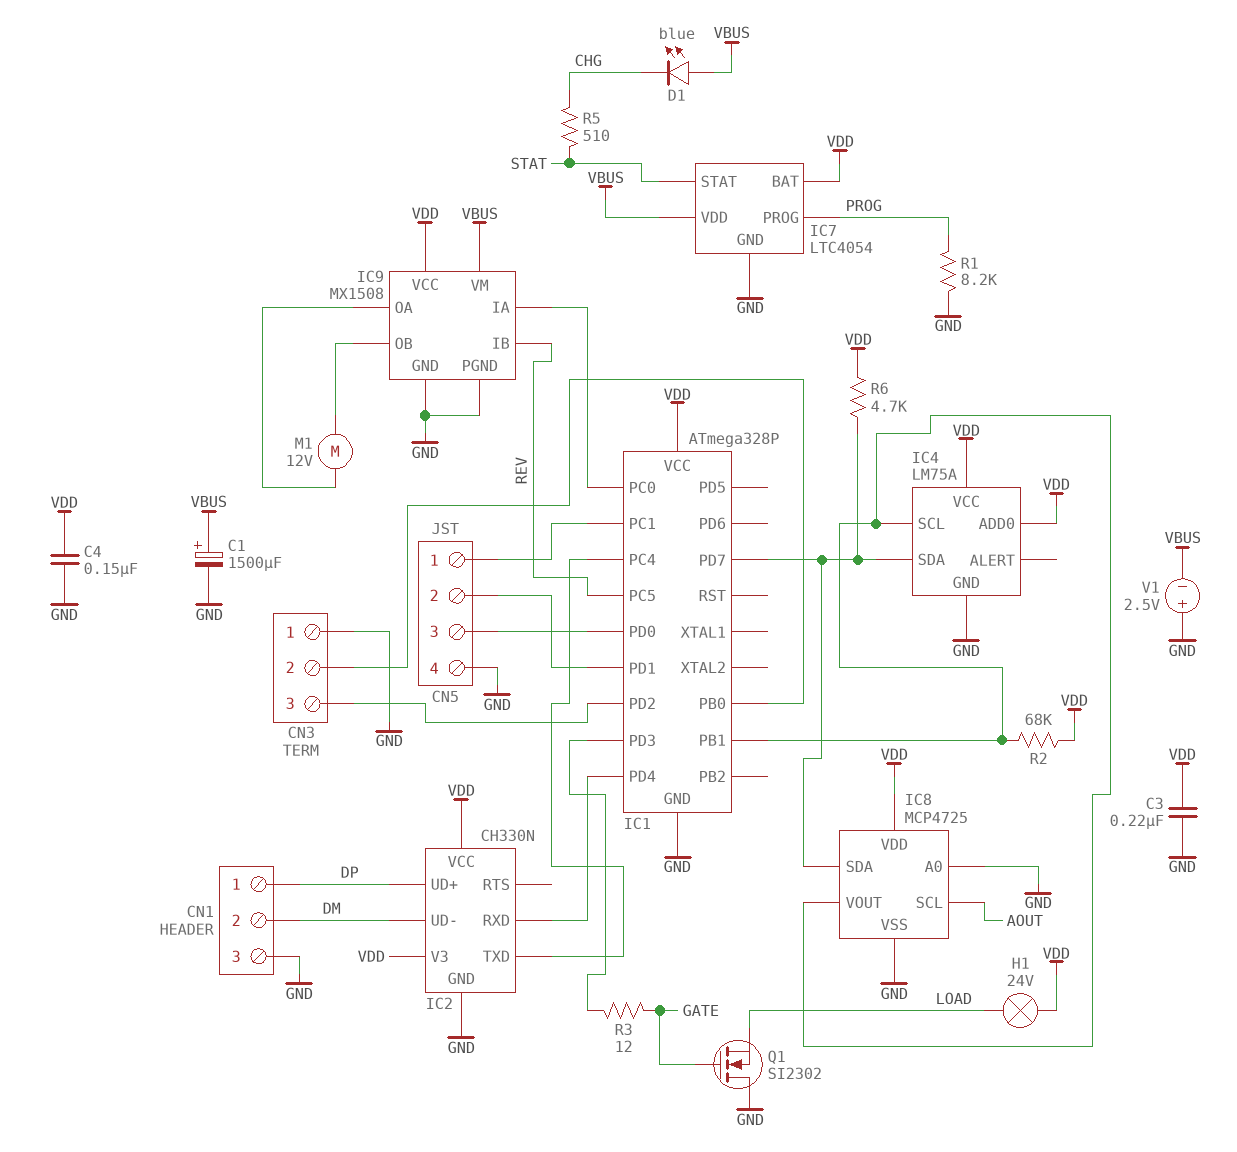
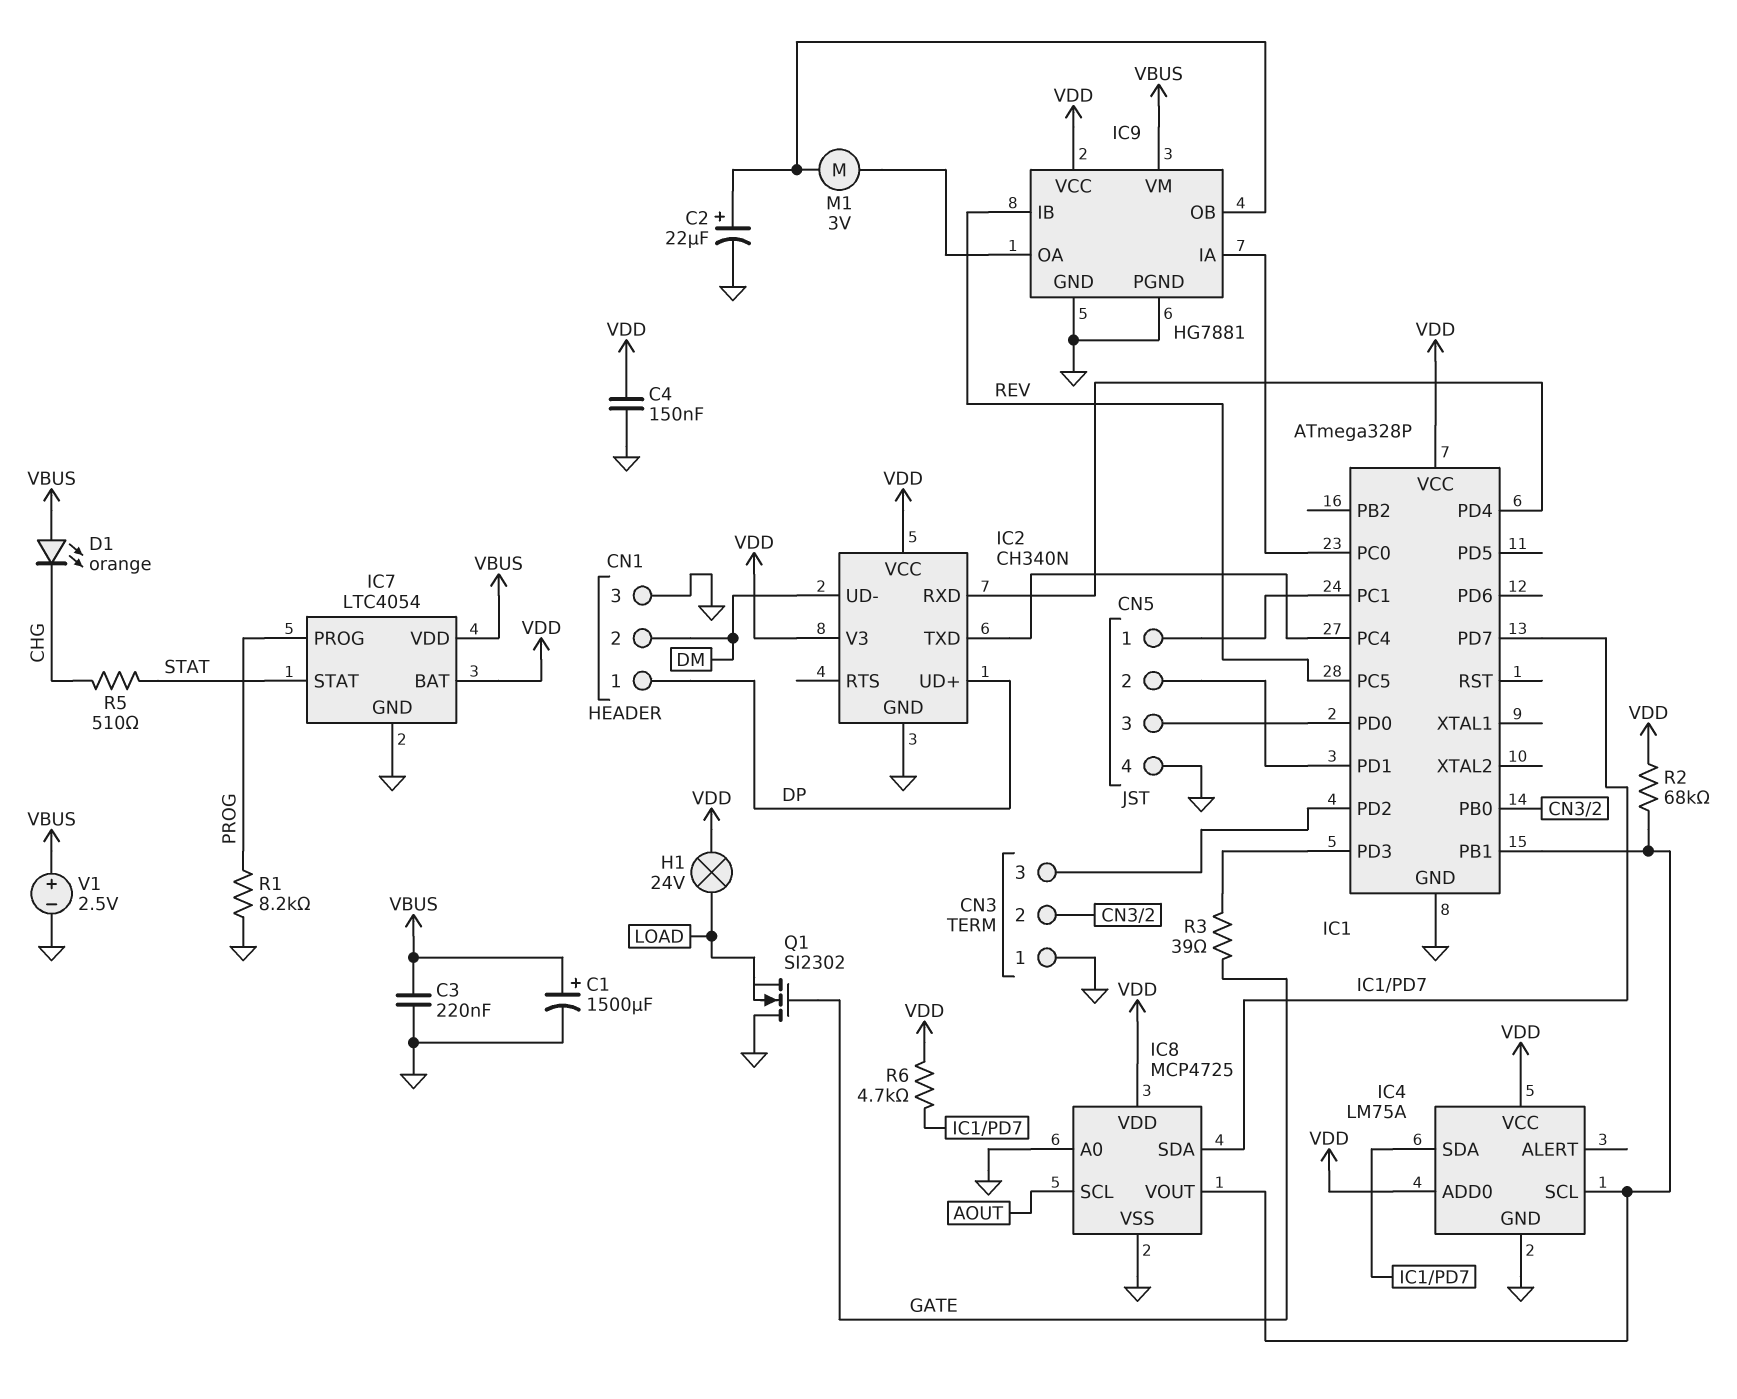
C2: none -> 22uF (plus IC9/OB, minus GND)
C3: 220nF (GND, VDD) -> 220nF (GND, VBUS)
D1: LED blue (A VBUS, K CHG) -> LED orange (A VBUS, K CHG)
IC2: CH330N -> CH340N
IC9: MX1508 -> HG7881
M1: motor 12V (IC9/OA, IC9/OB) -> motor 3V (IC9/OA, IC9/OB)
R3: 12 (GATE, IC1/PD3) -> 39 (GATE, IC1/PD3)
V1: 2.5V (plus GND, minus VBUS) -> 2.5V (plus VBUS, minus GND)

